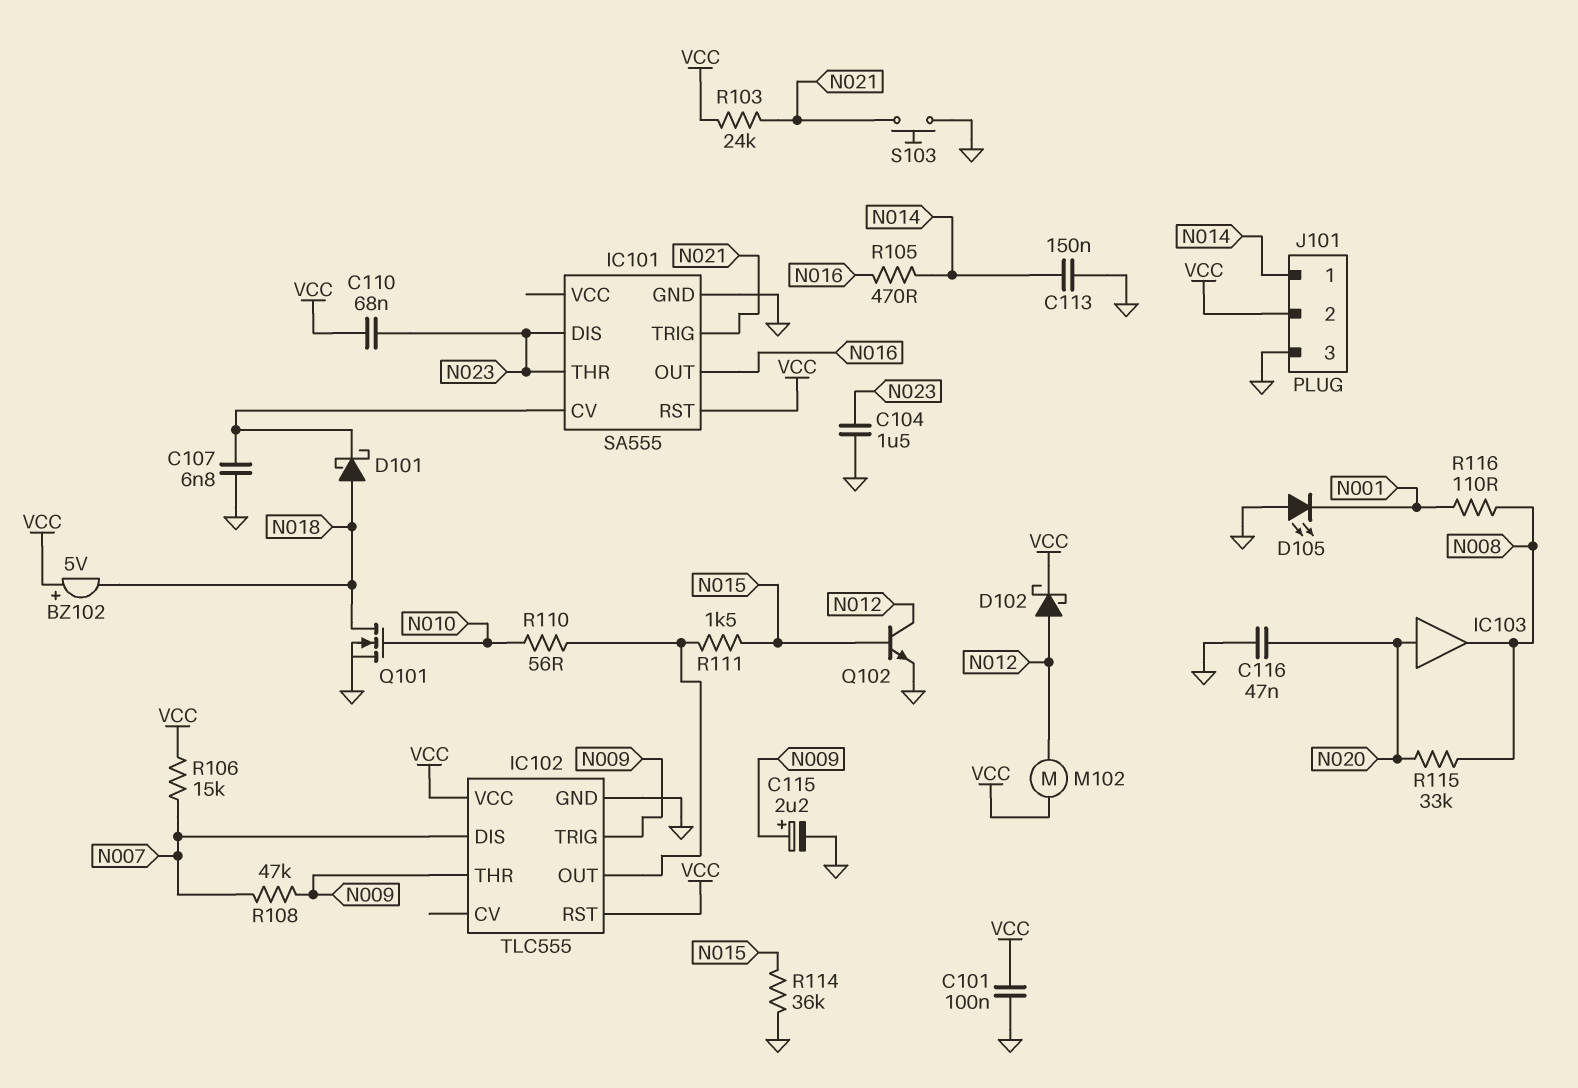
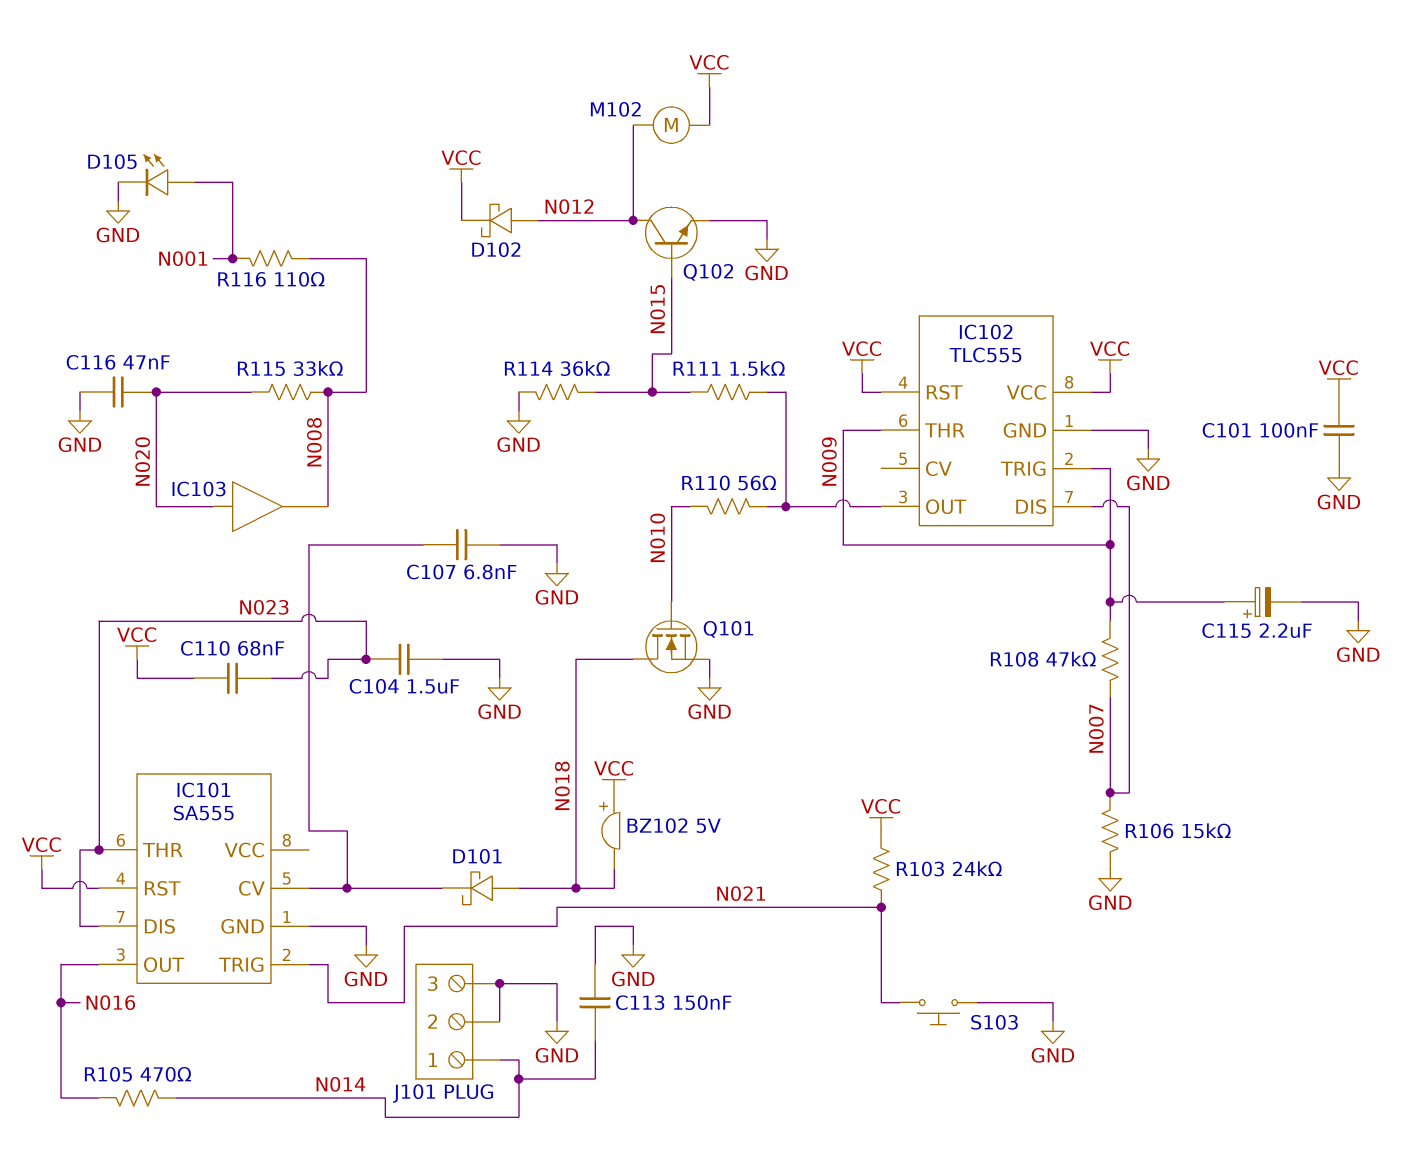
D105: LED (A GND, K N001) -> LED (A N001, K GND)
J101 pin 2: VCC -> GND
R106: 15k (N007, VCC) -> 15k (GND, N007)

